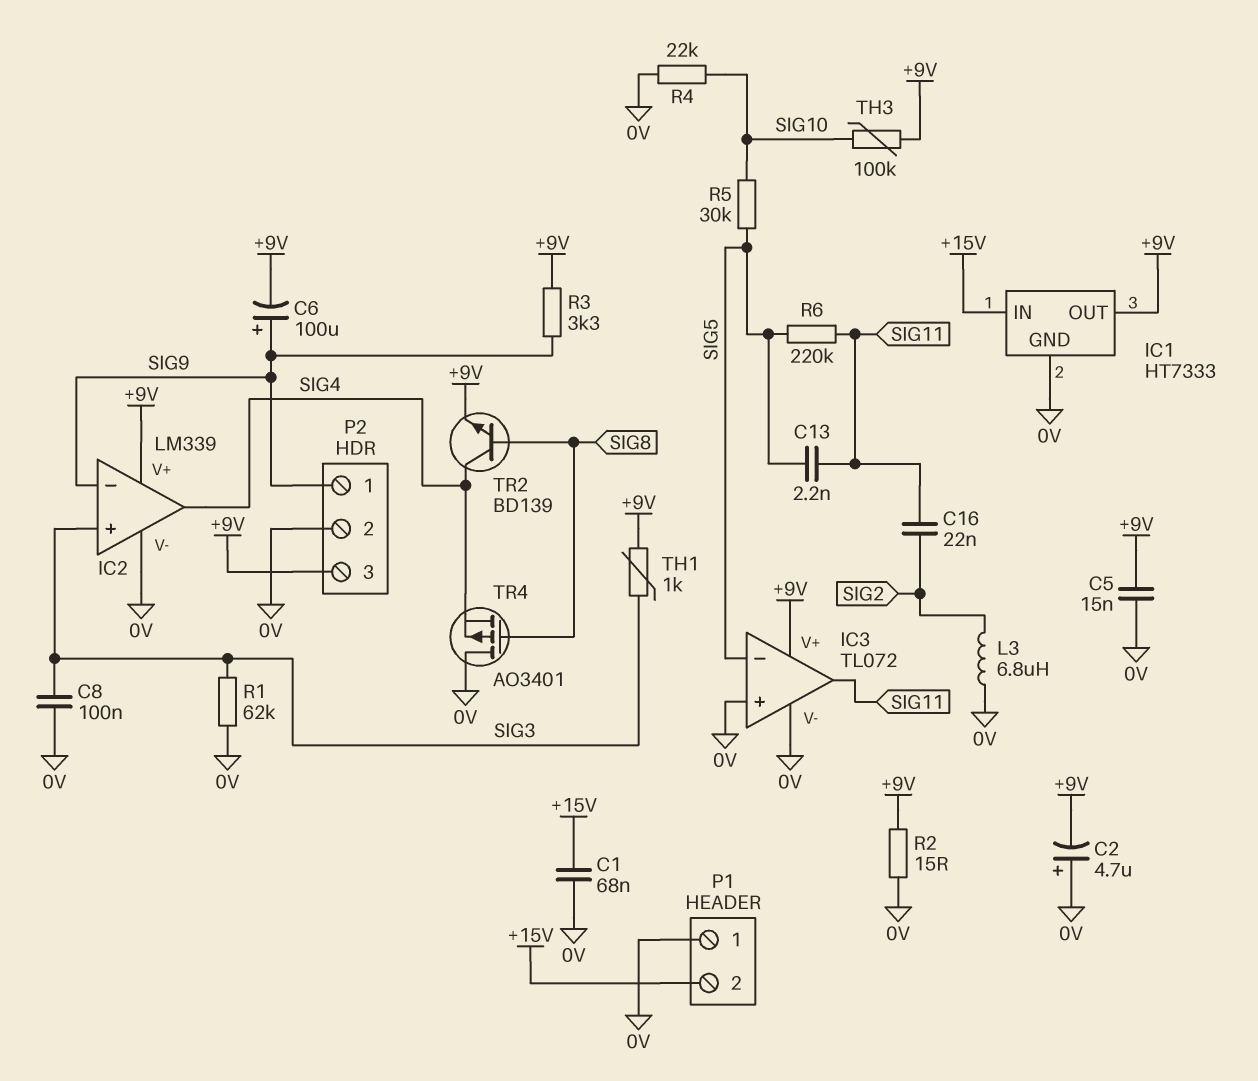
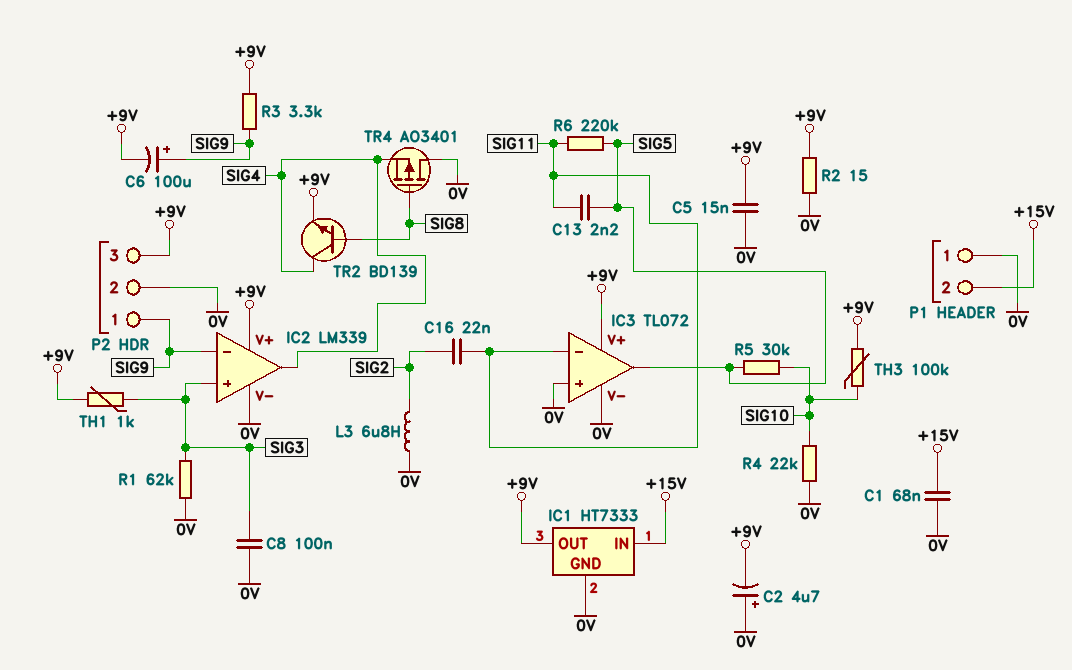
IC3 pin in-: SIG5 -> SIG11
IC3 pin out: SIG11 -> SIG5

